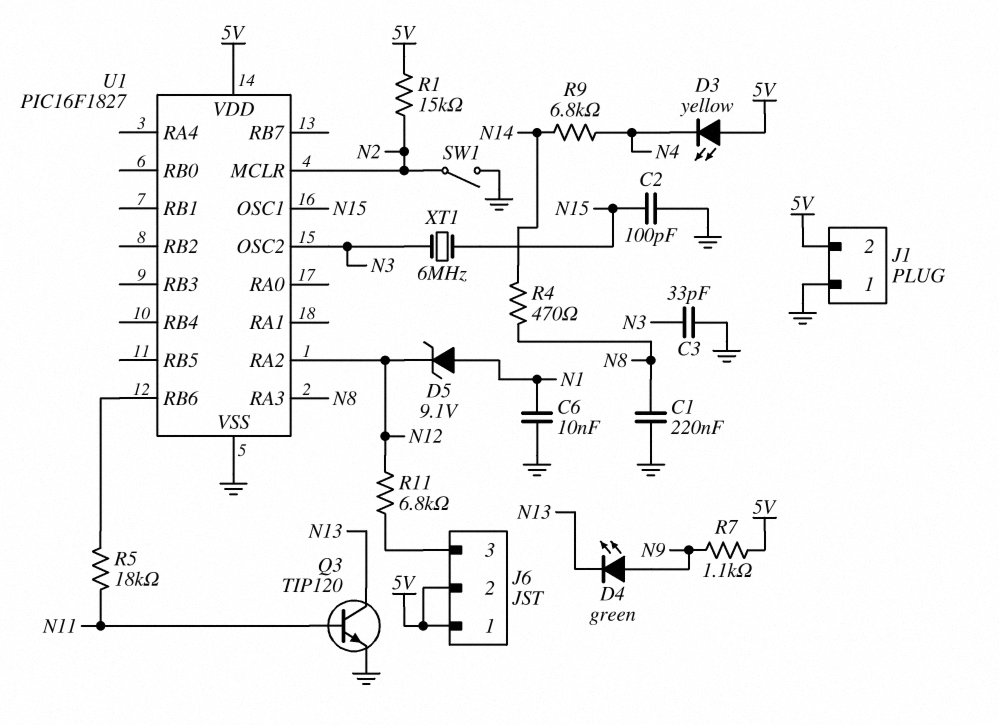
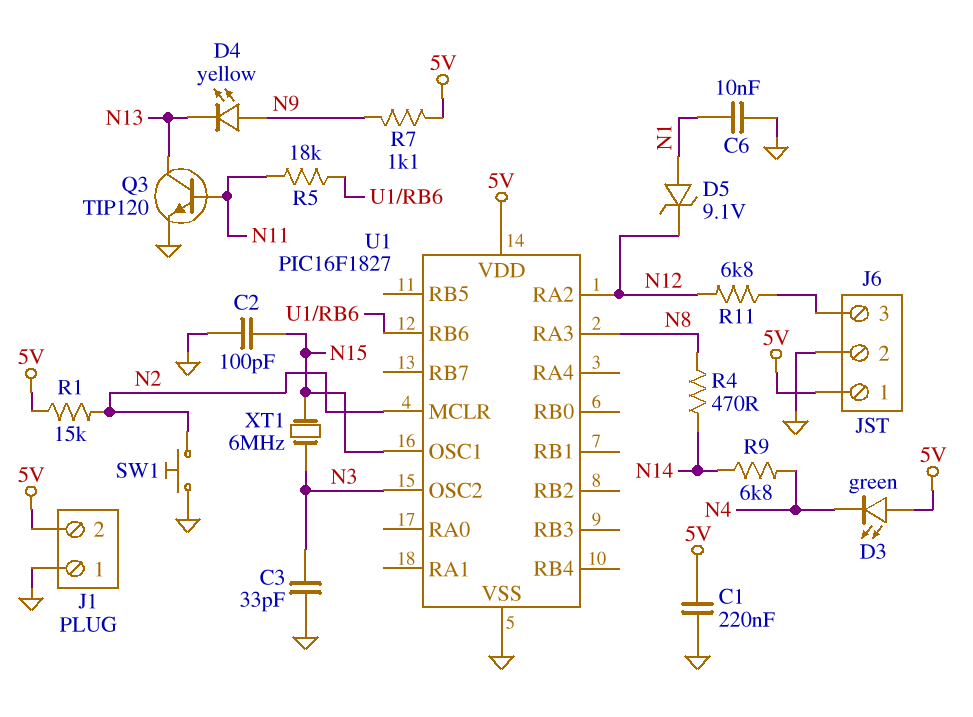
C1: 220nF (GND, N8) -> 220nF (5V, GND)
D3: LED yellow (A 5V, K N4) -> LED green (A 5V, K N4)
D4: LED green (A N9, K N13) -> LED yellow (A N9, K N13)
J6 pin 2: 5V -> GND
SW1: switch (GND, N2) -> button (GND, N2)

